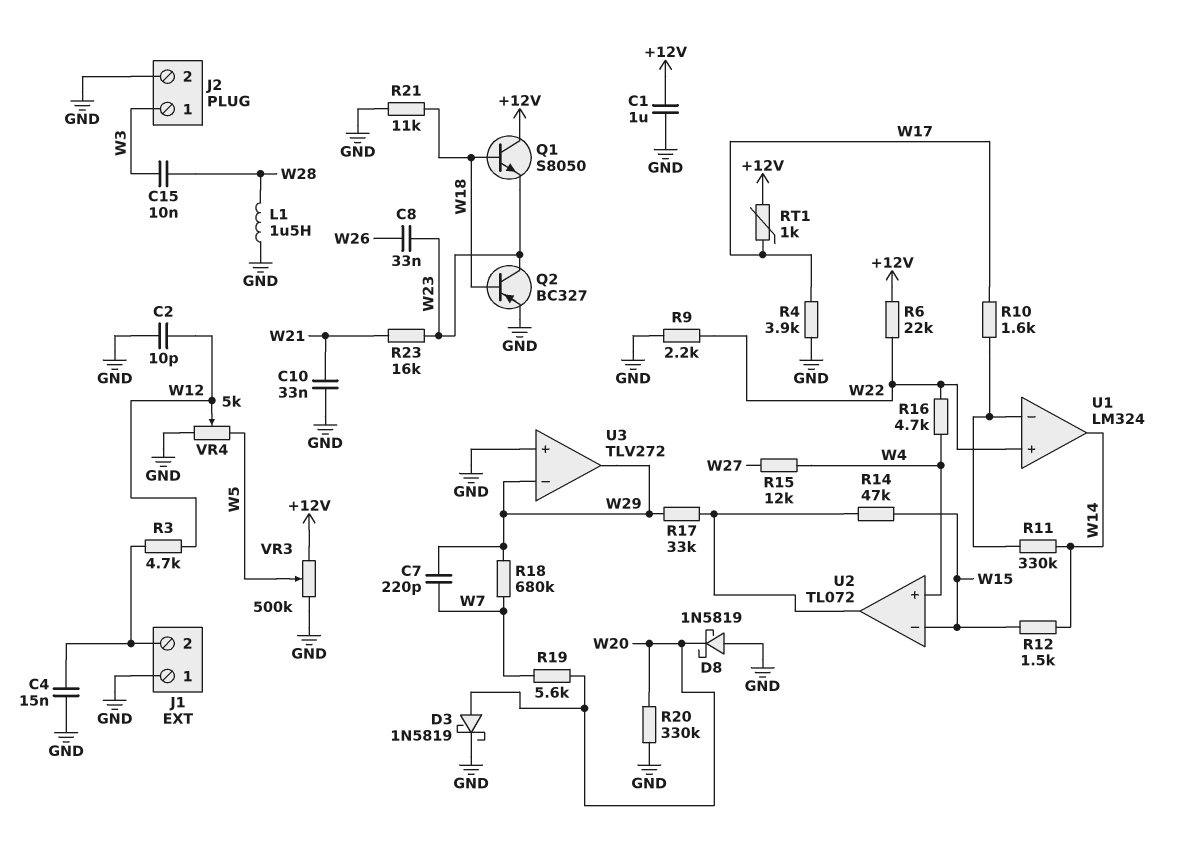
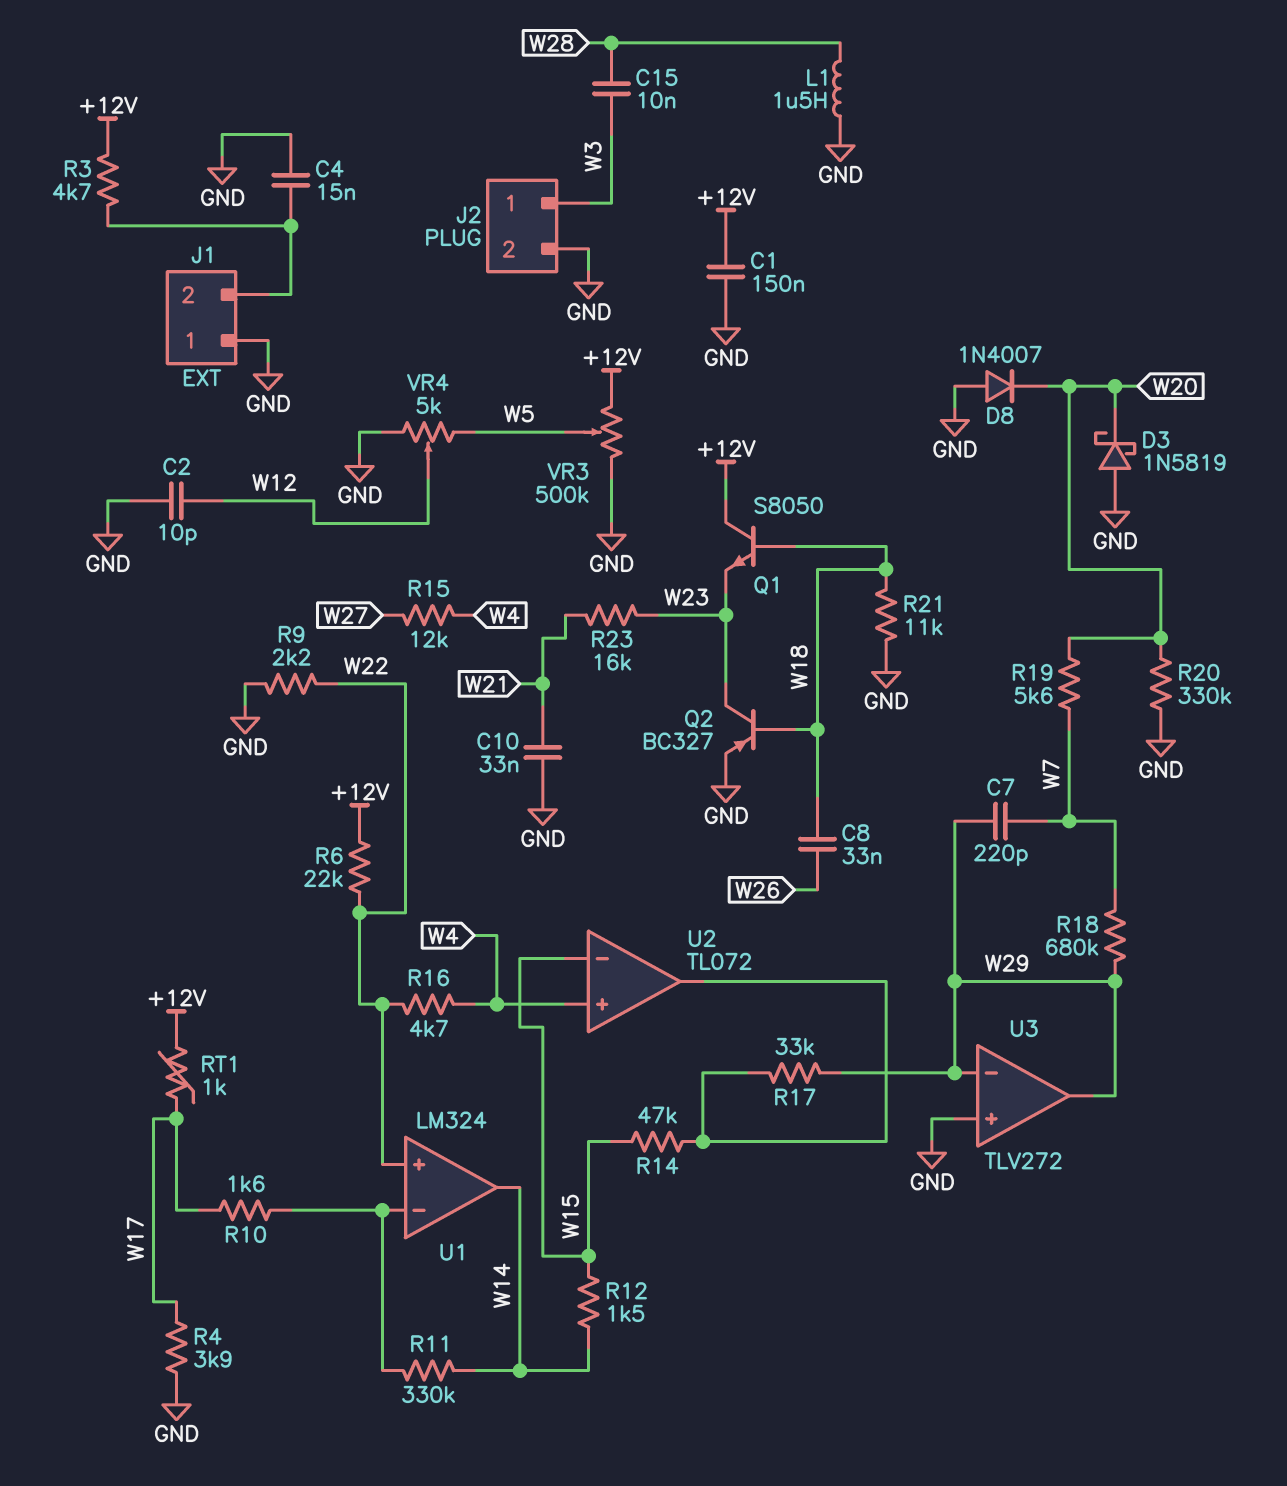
C1: 1uF (+12V, GND) -> 150nF (+12V, GND)
C8: 33nF (W23, W26) -> 33nF (W18, W26)
D3: schottky 1N5819 (A W20, K GND) -> schottky 1N5819 (A GND, K W20)
D8: schottky 1N5819 (A GND, K W20) -> diode 1N4007 (A GND, K W20)
R3: 4.7k (J1/2, W12) -> 4.7k (+12V, J1/2)

